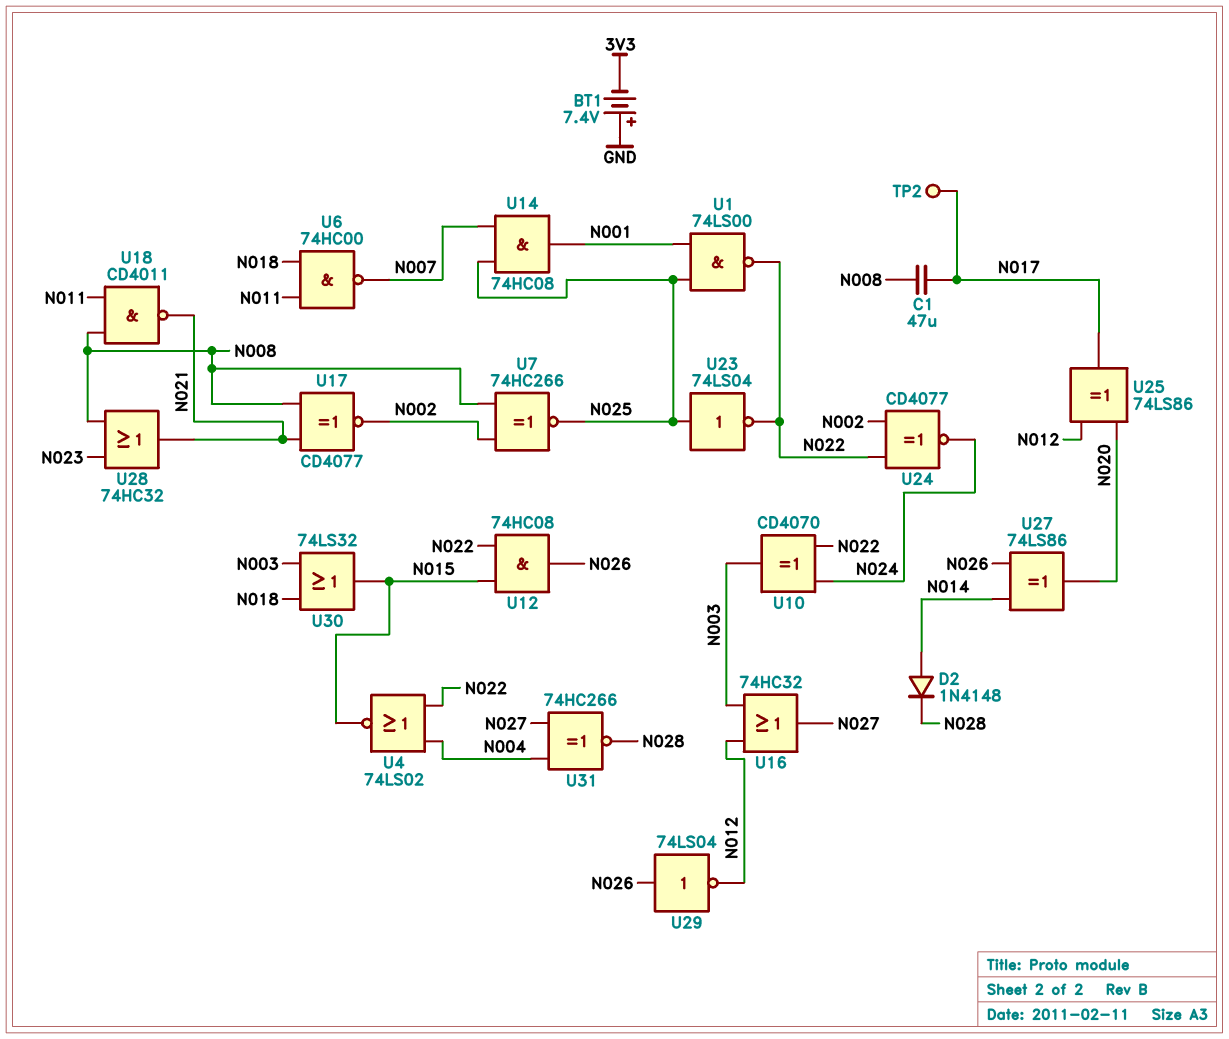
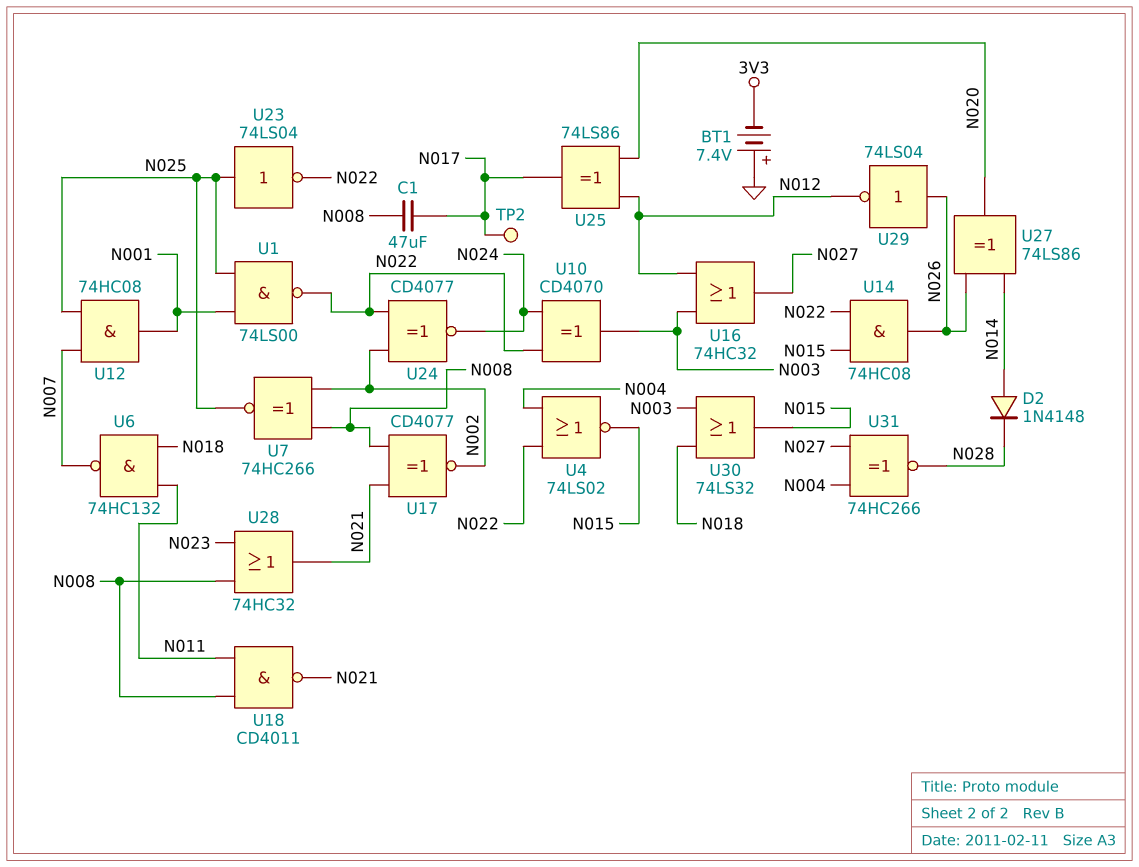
U6: NAND 74HC00 (in N011, in N018, out N007) -> NAND 74HC132 (in N011, in N018, out N007)
U12: AND 74HC08 (in N015, in N022, out N026) -> AND 74HC08 (in N007, in N025, out N001)
U14: AND 74HC08 (in N007, in N025, out N001) -> AND 74HC08 (in N015, in N022, out N026)

